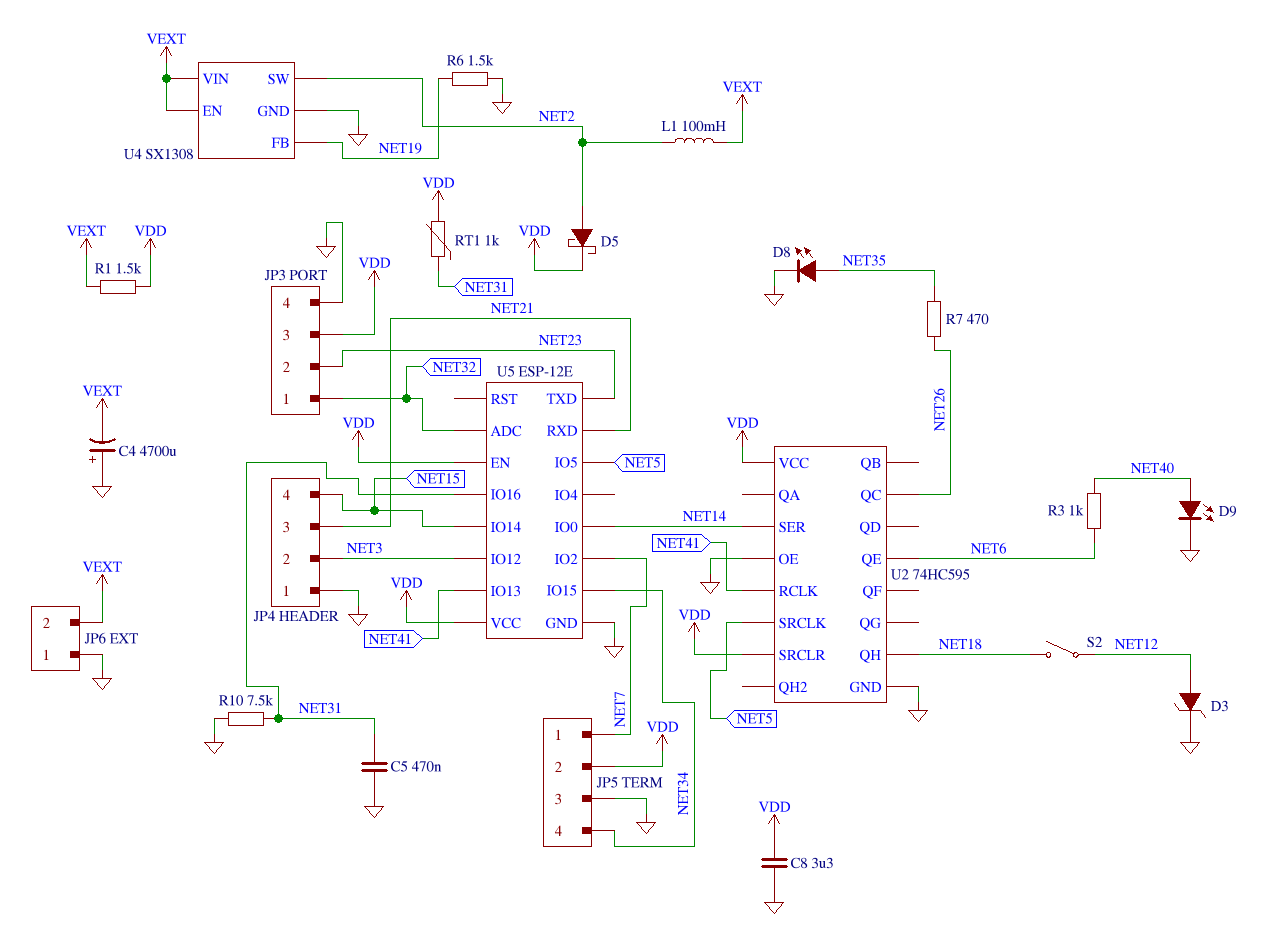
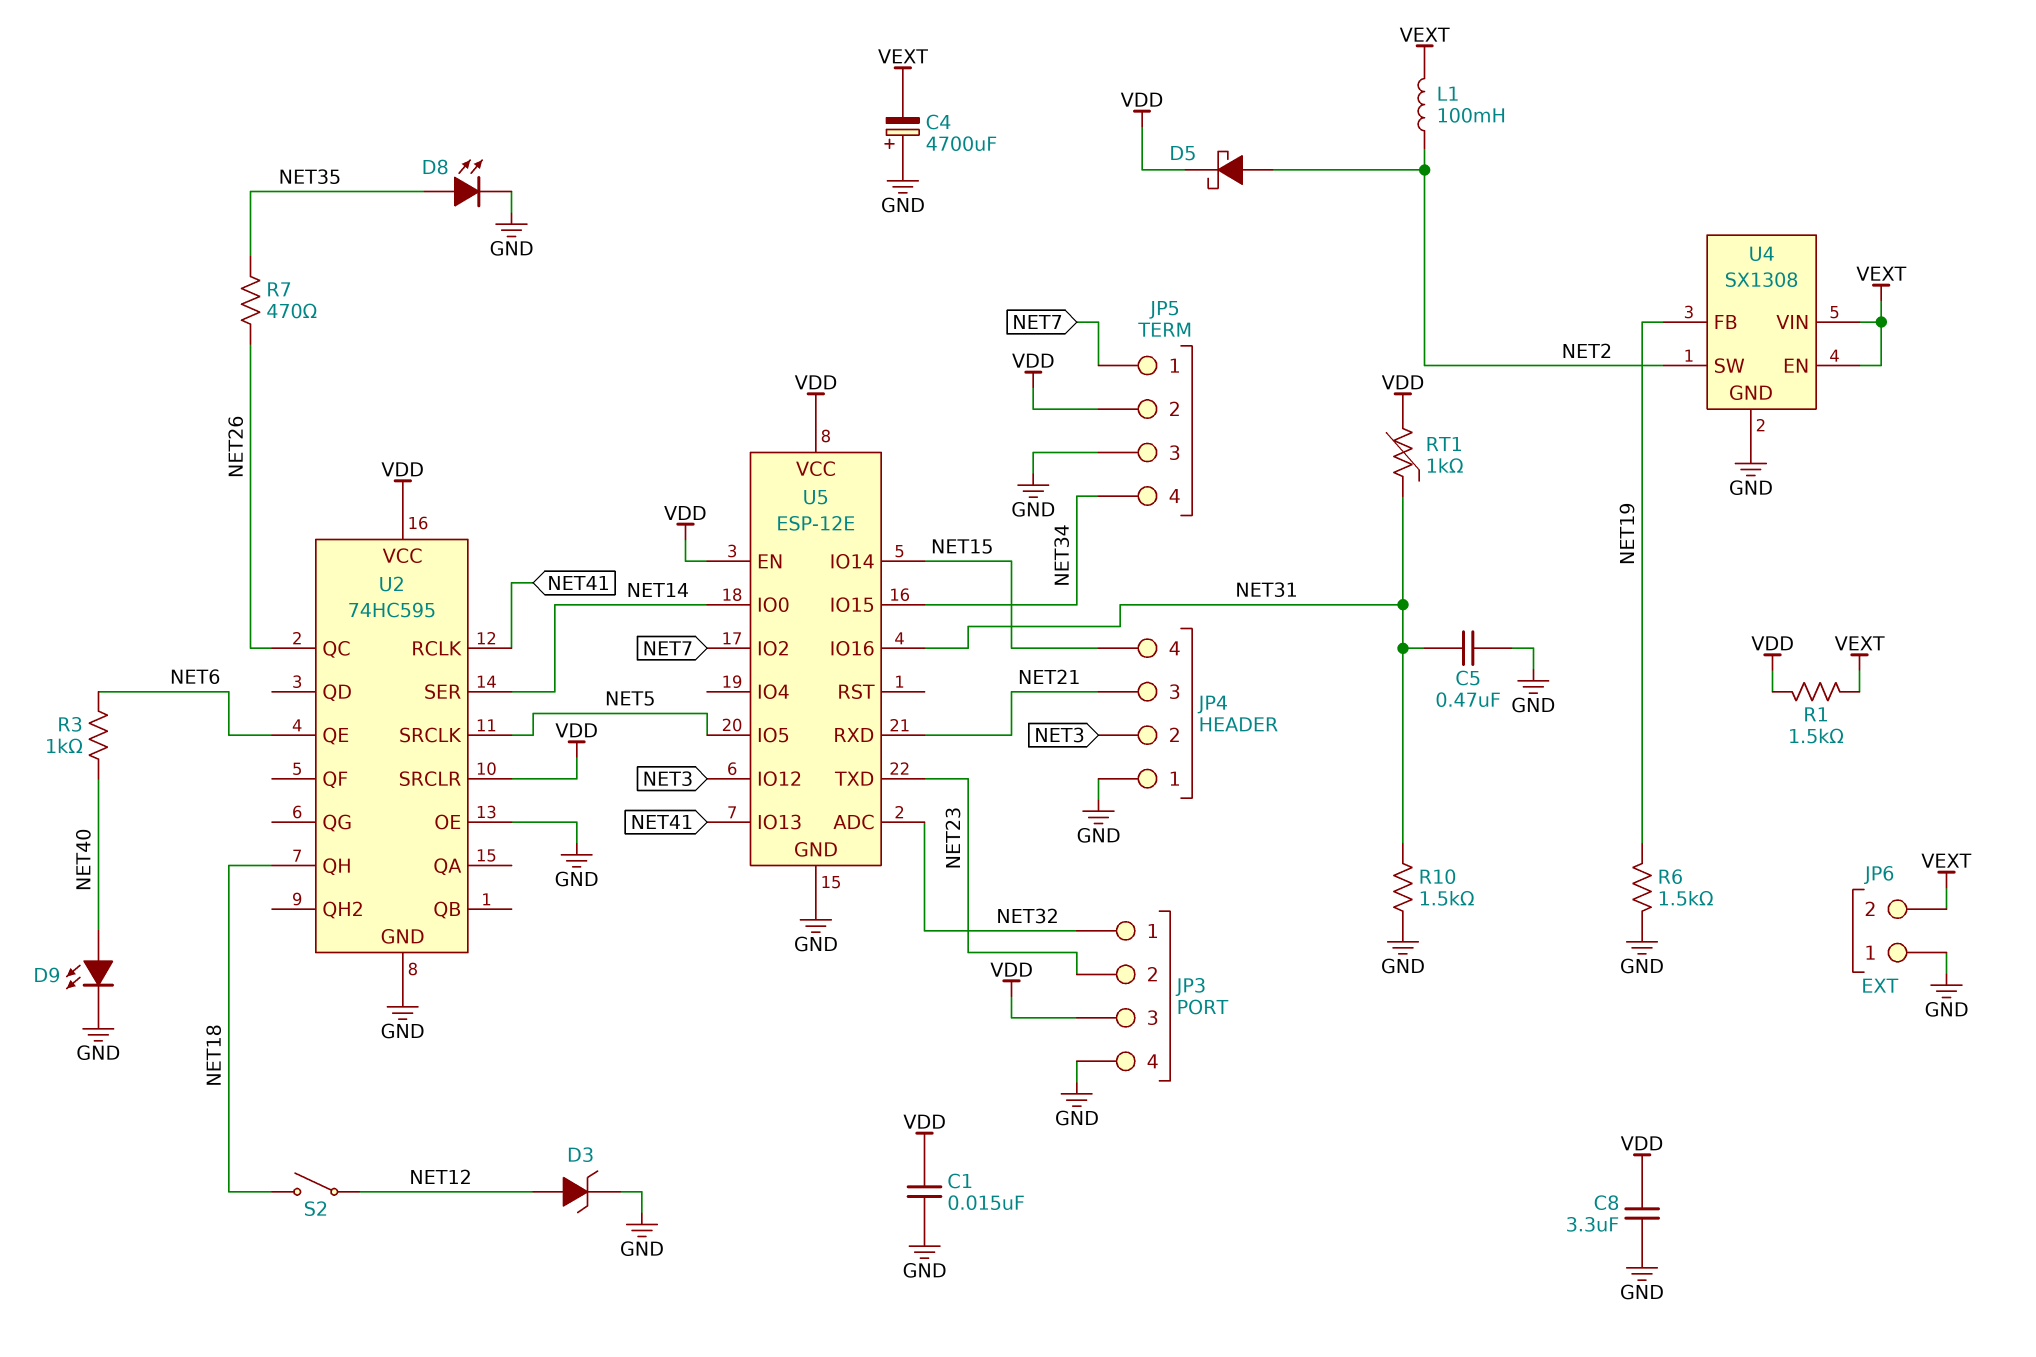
C1: none -> 15nF (GND, VDD)
R10: 7.5k (GND, NET31) -> 1.5k (GND, NET31)

